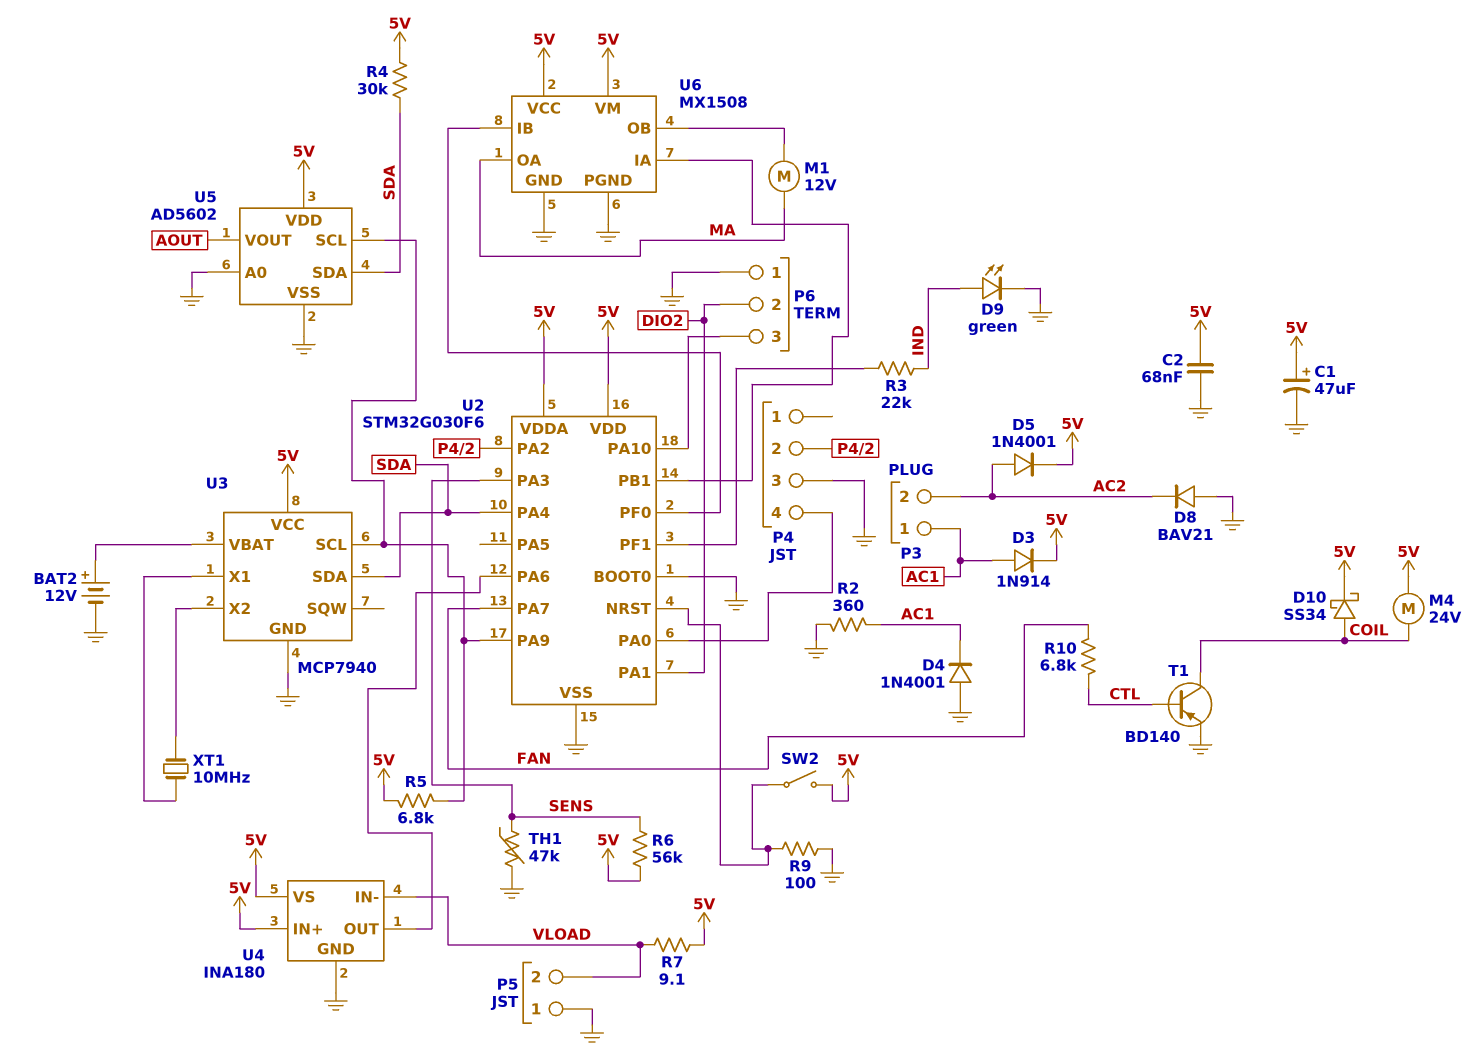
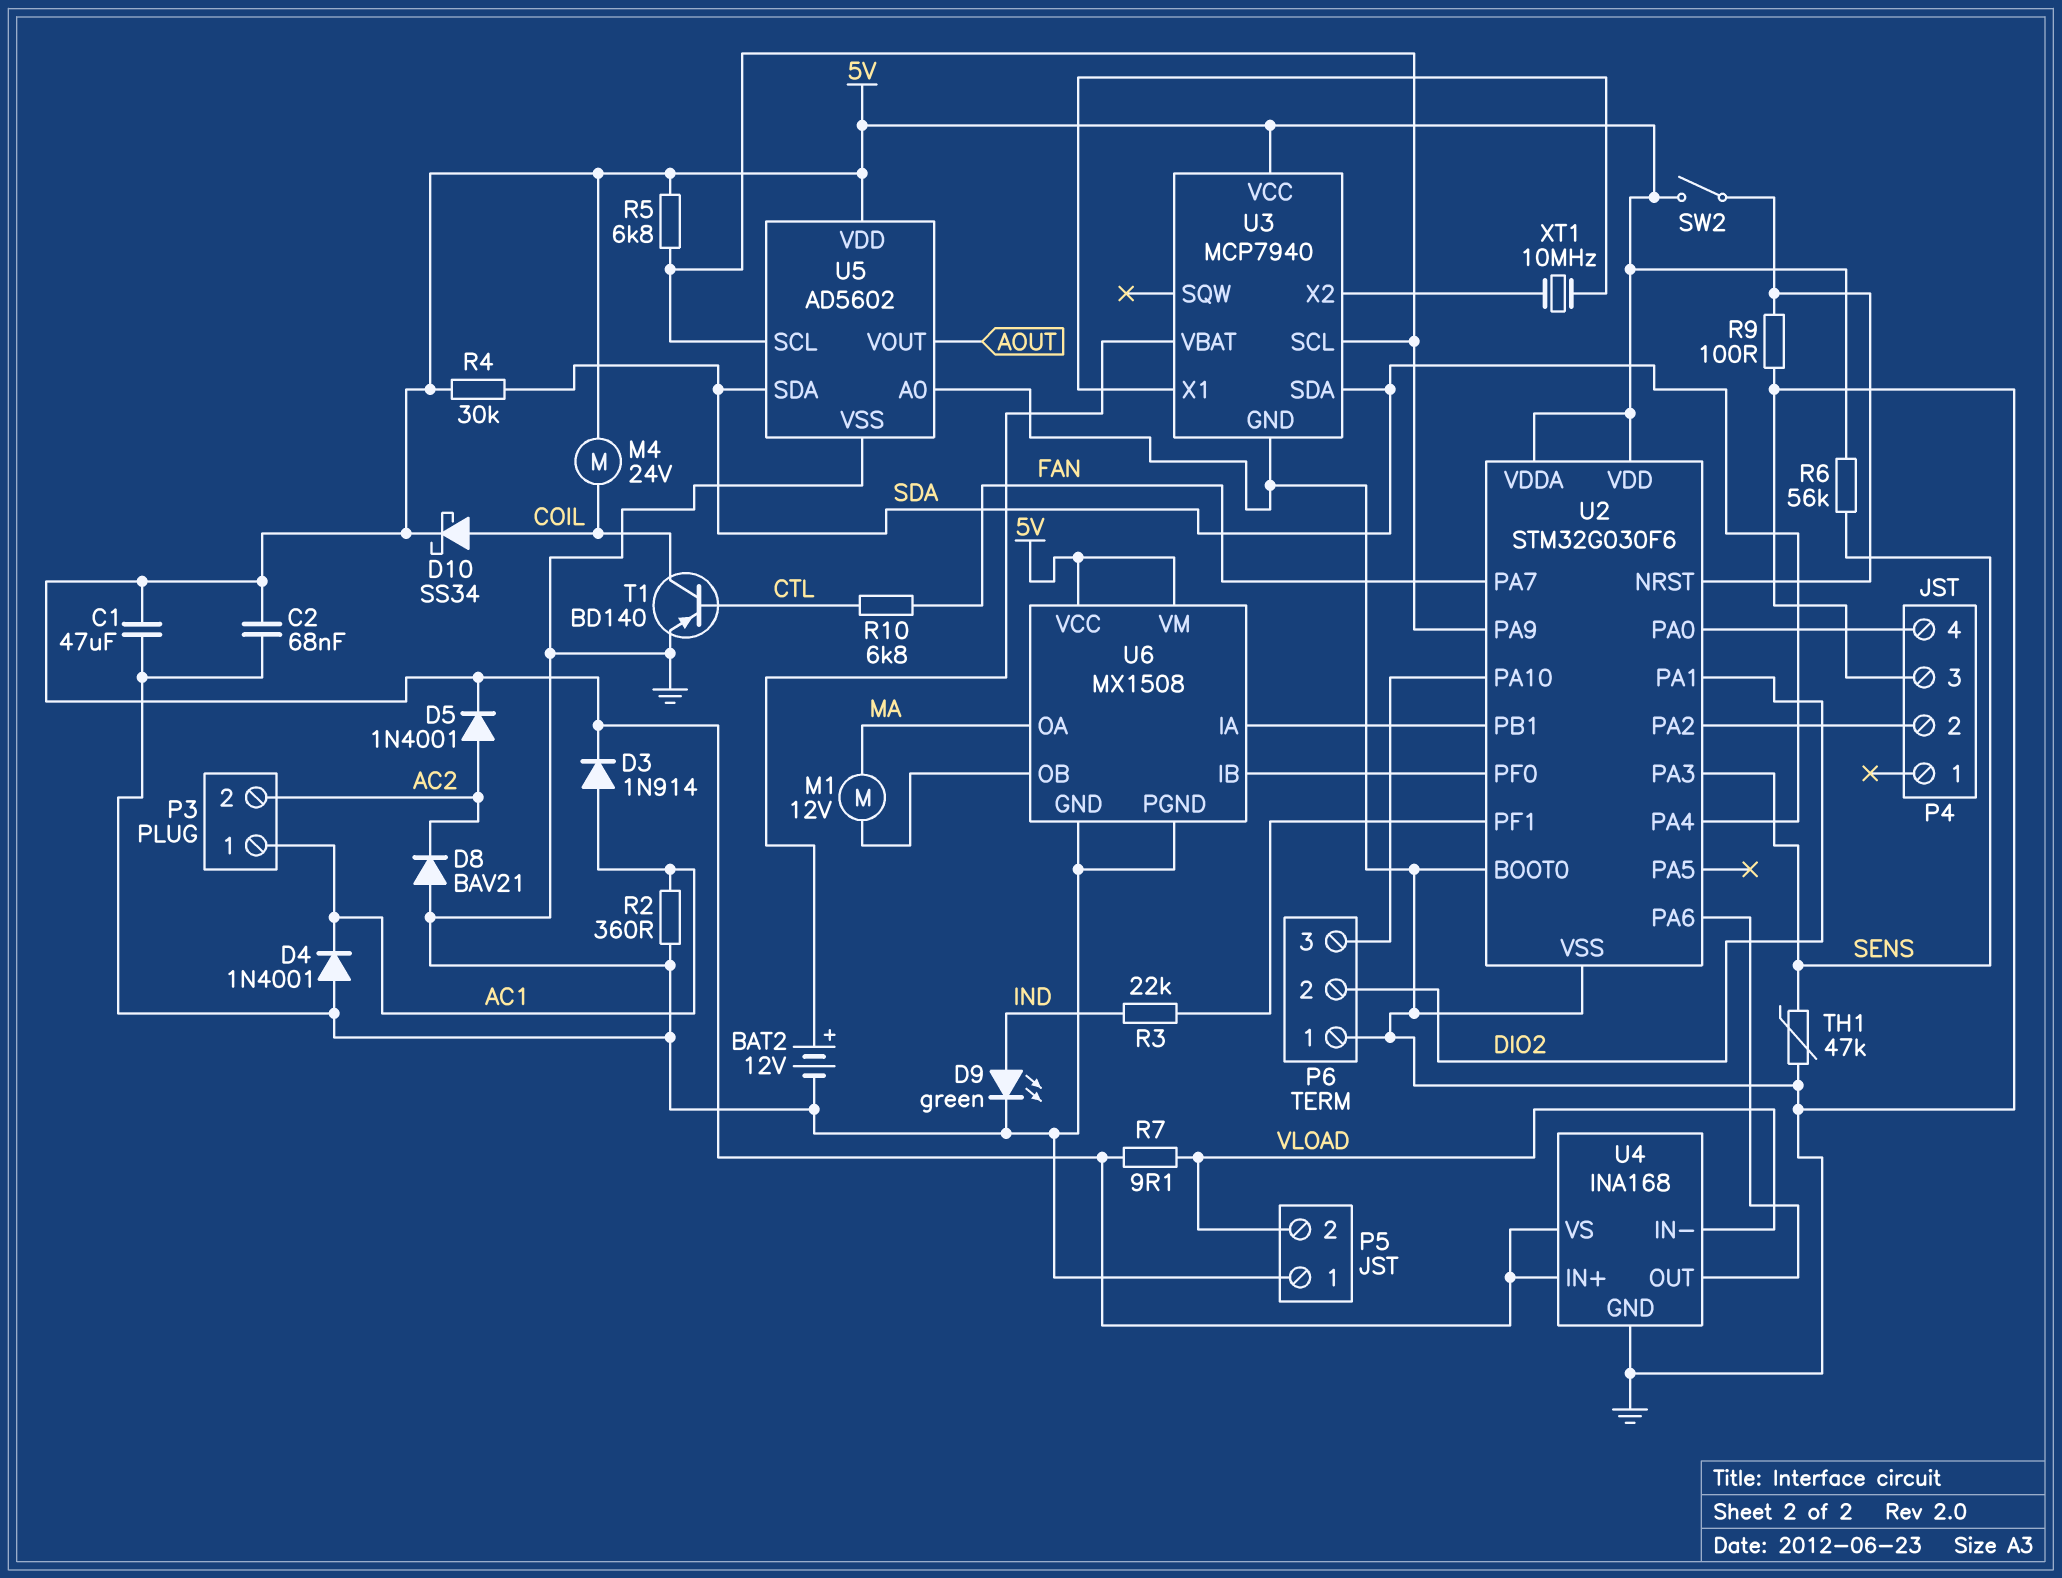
C1: 47uF (plus 5V, minus GND) -> 47uF (5V, GND)
U4: INA180 -> INA168

